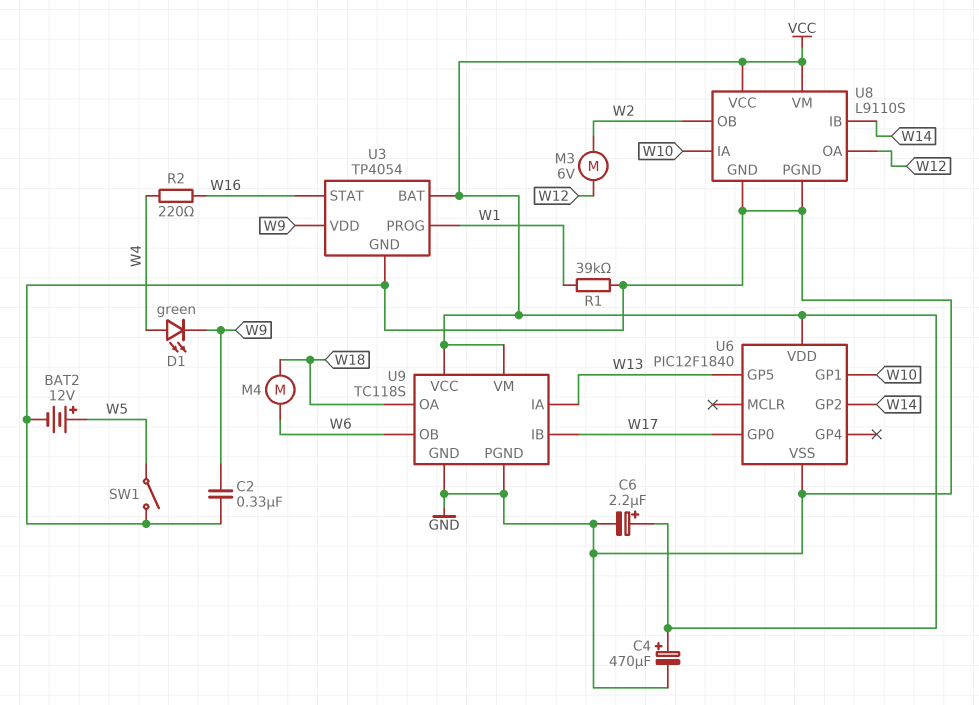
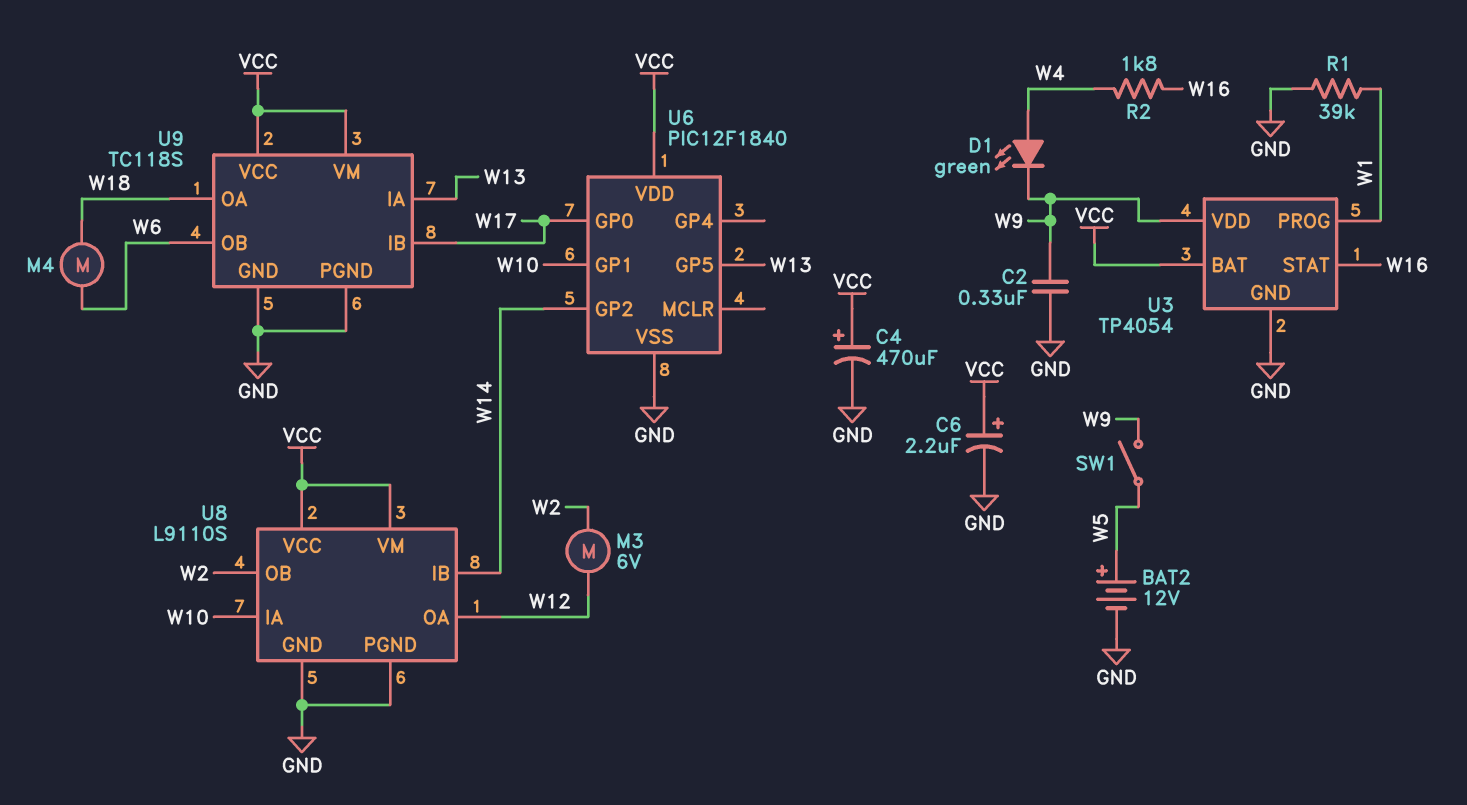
R2: 220 (W4, W16) -> 1.8k (W4, W16)
SW1: switch (GND, W5) -> switch (W5, W9)

